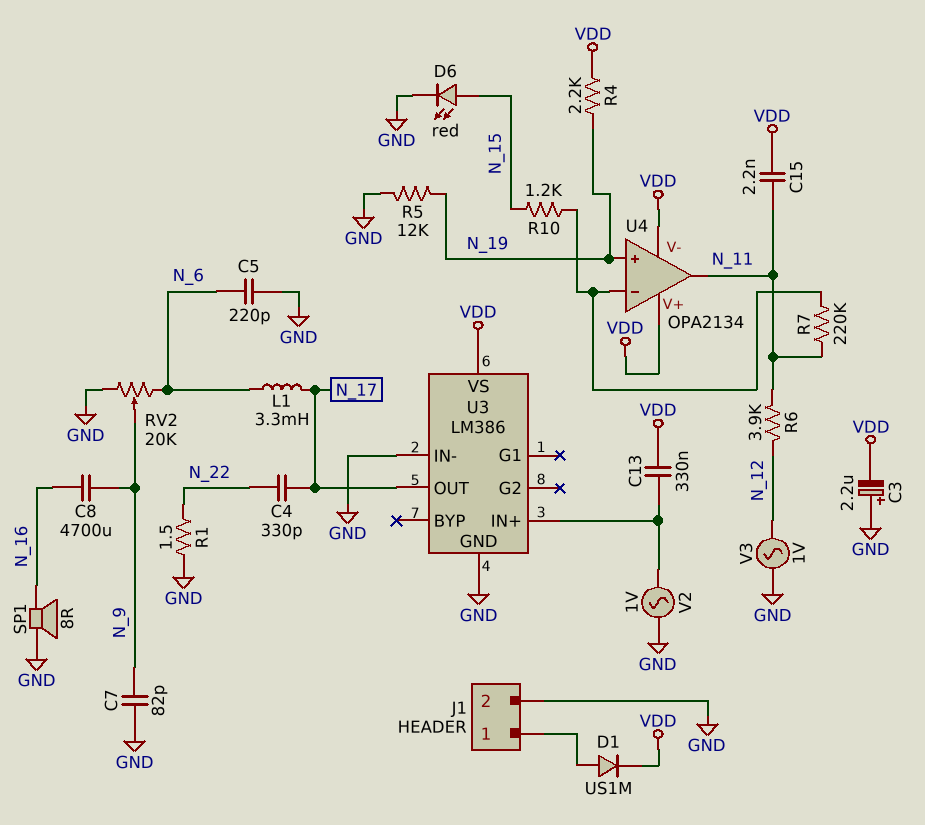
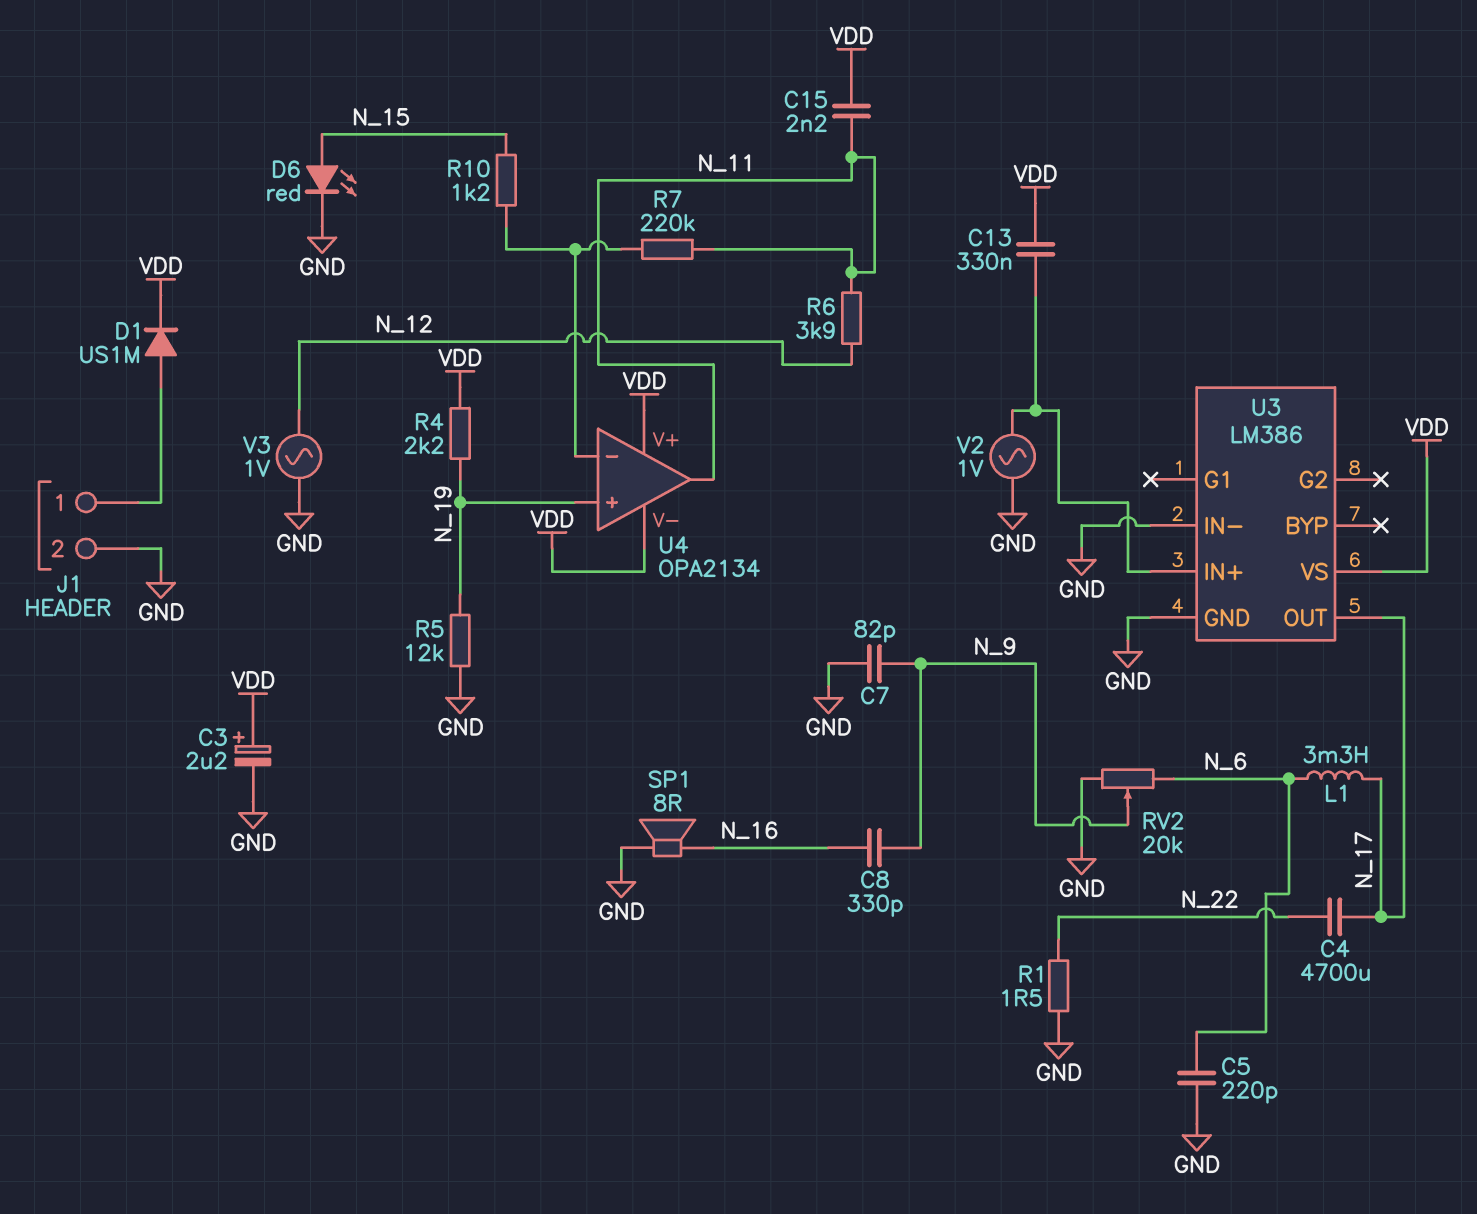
C3: 2.2uF (plus GND, minus VDD) -> 2.2uF (plus VDD, minus GND)
C4: 330pF (N_17, N_22) -> 4700uF (N_17, N_22)
C8: 4700uF (N_9, N_16) -> 330pF (N_9, N_16)

